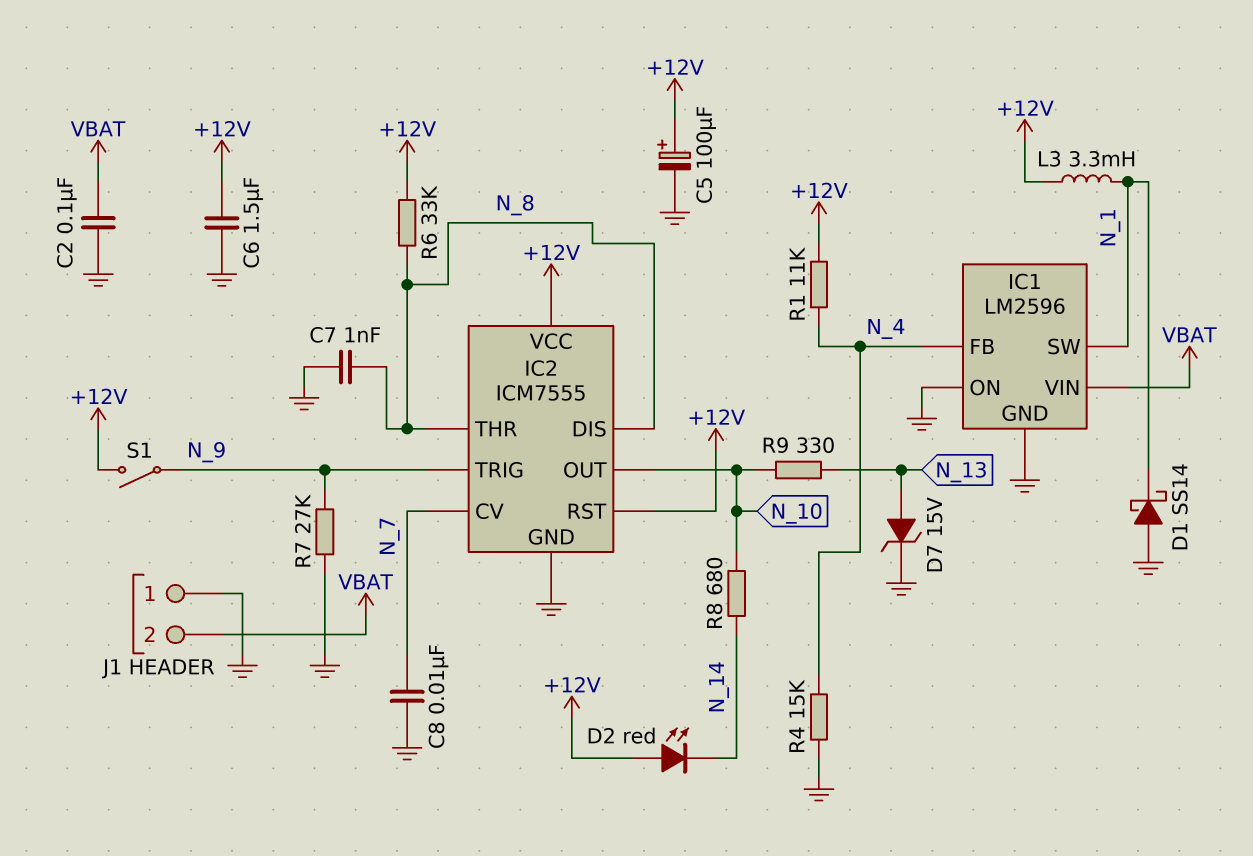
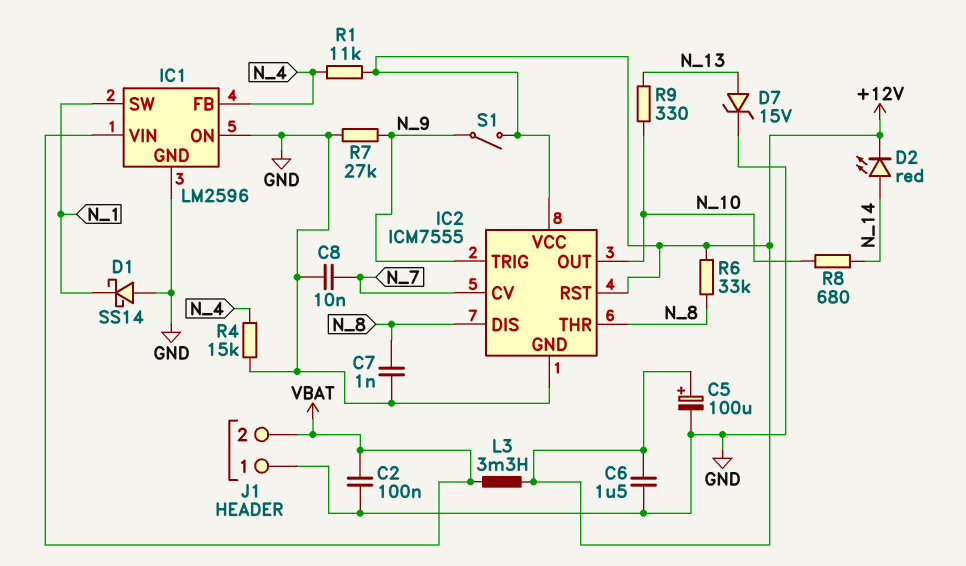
D2: LED red (A +12V, K N_14) -> LED red (A N_14, K +12V)
L3: 3.3mH (+12V, N_1) -> 3.3mH (+12V, VBAT)

